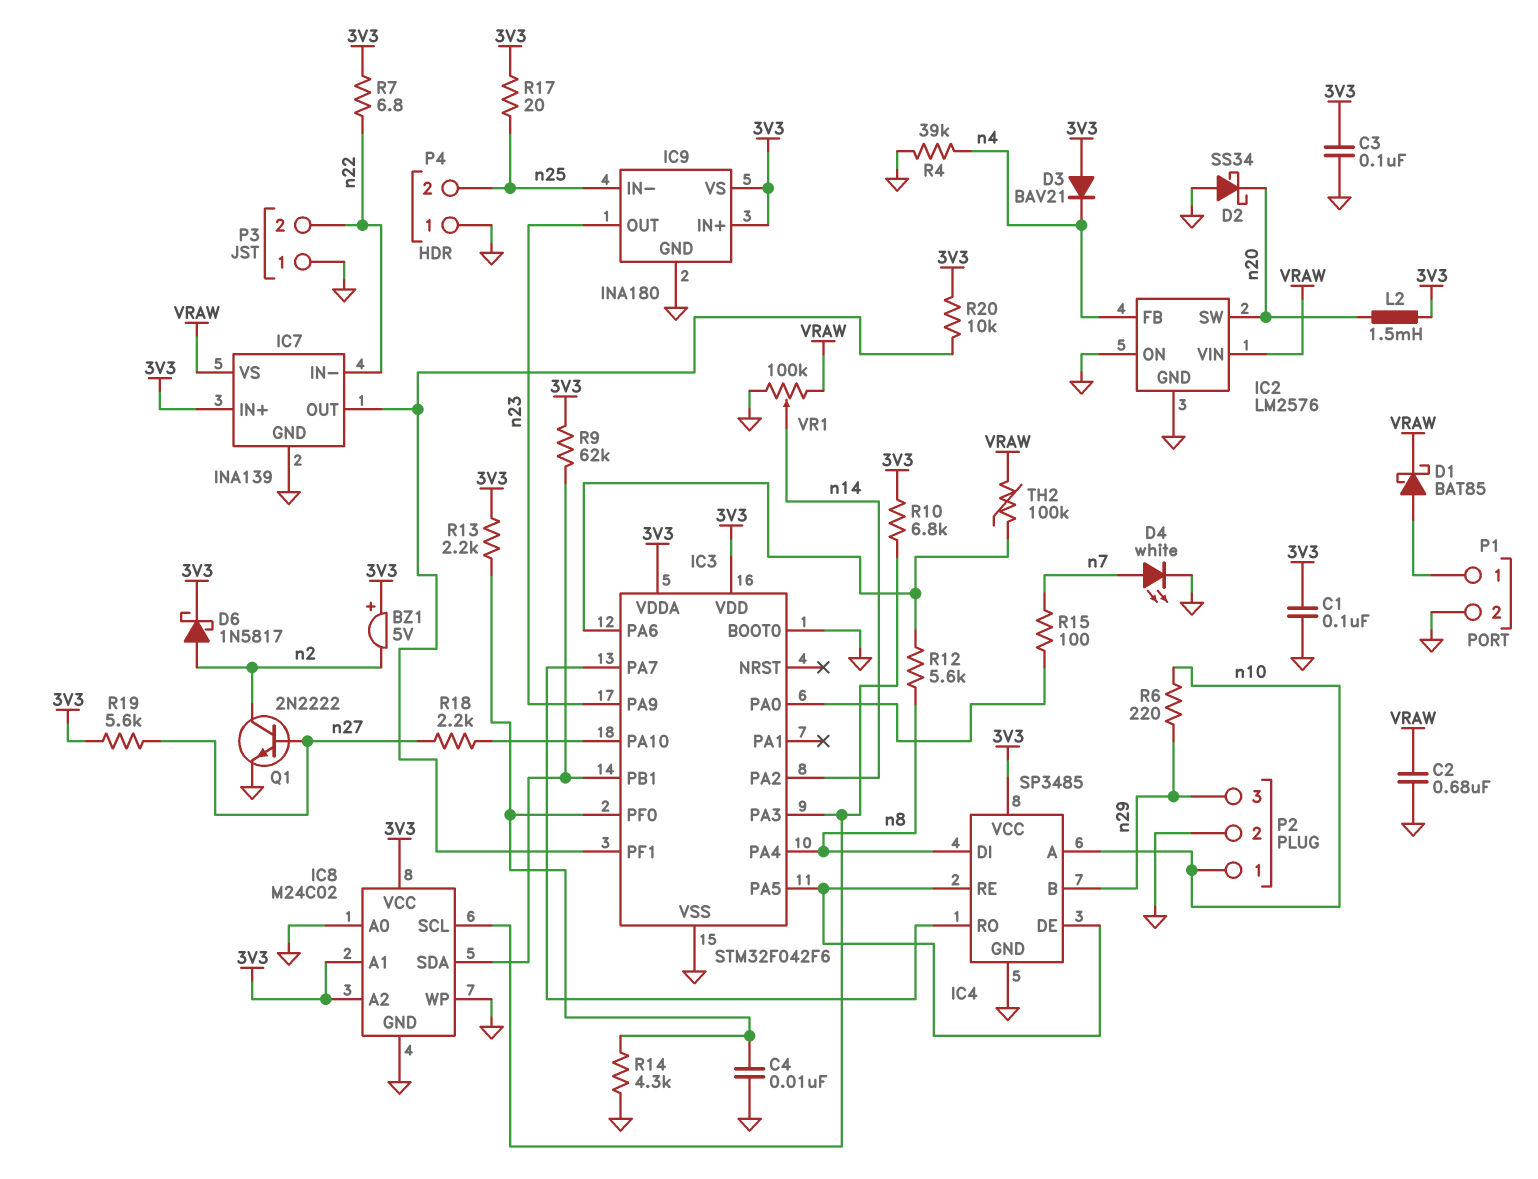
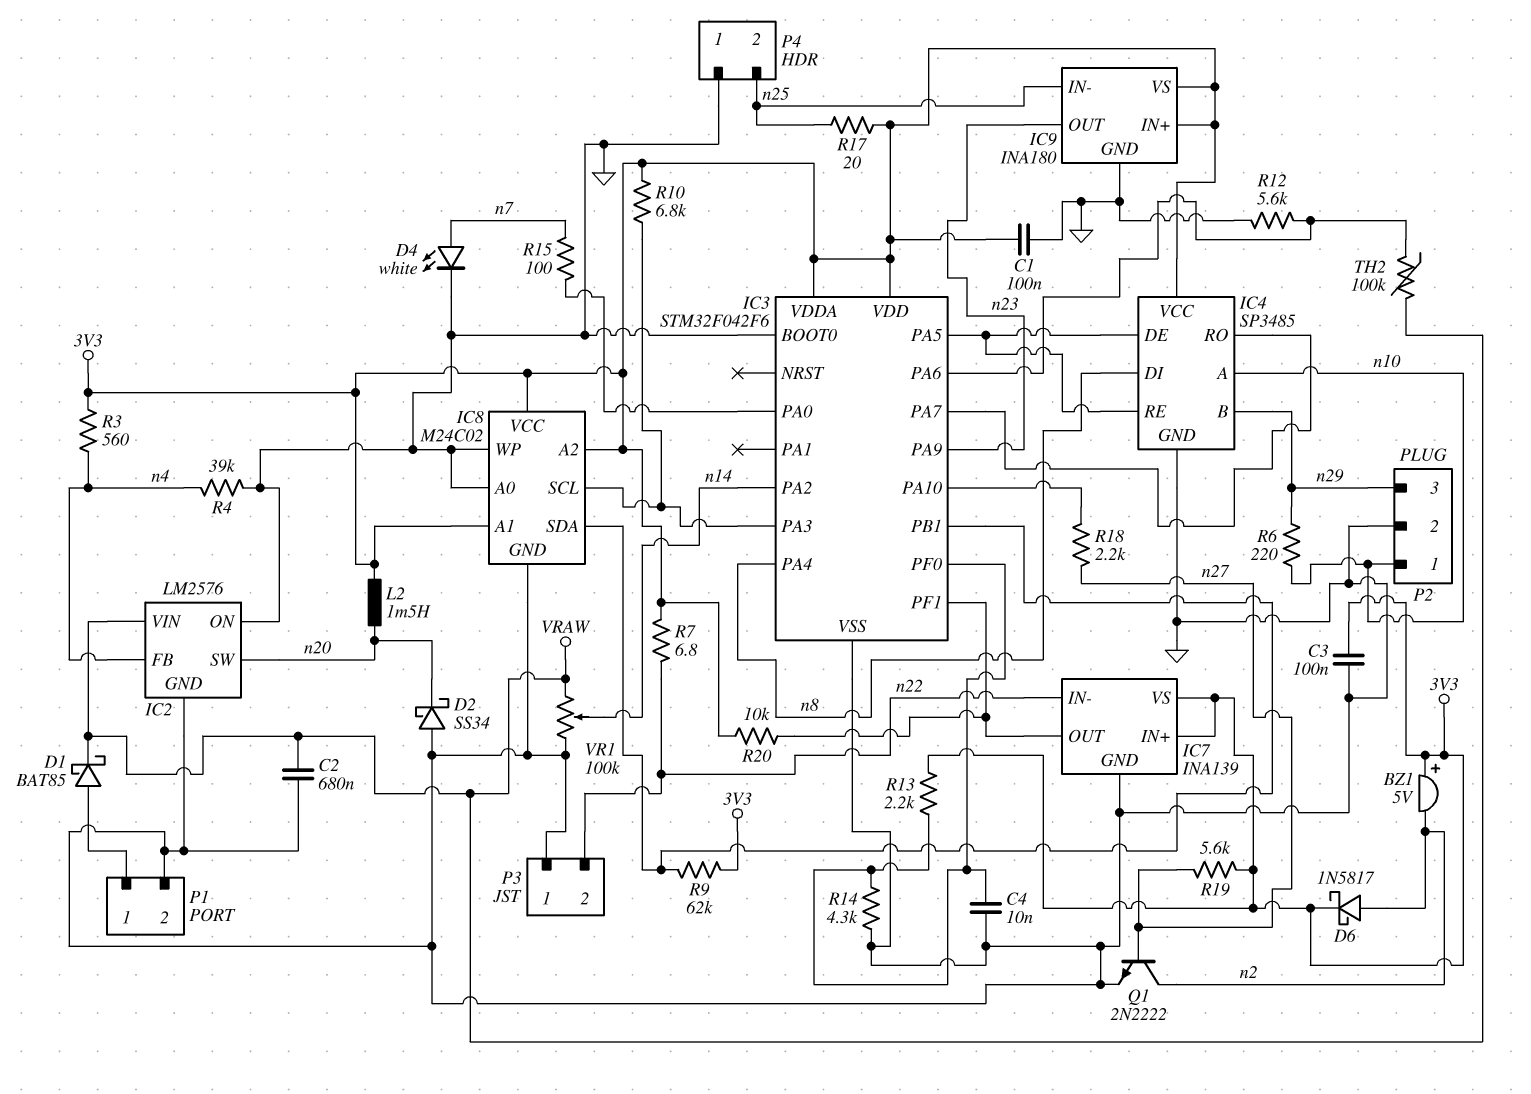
D3: diode BAV21 (A 3V3, K n4) -> none
IC7 pin VS: VRAW -> 3V3
R3: none -> 560 (3V3, n4)
R12: 5.6k (IC3/PA6, n8) -> 5.6k (GND, IC3/PA6)

